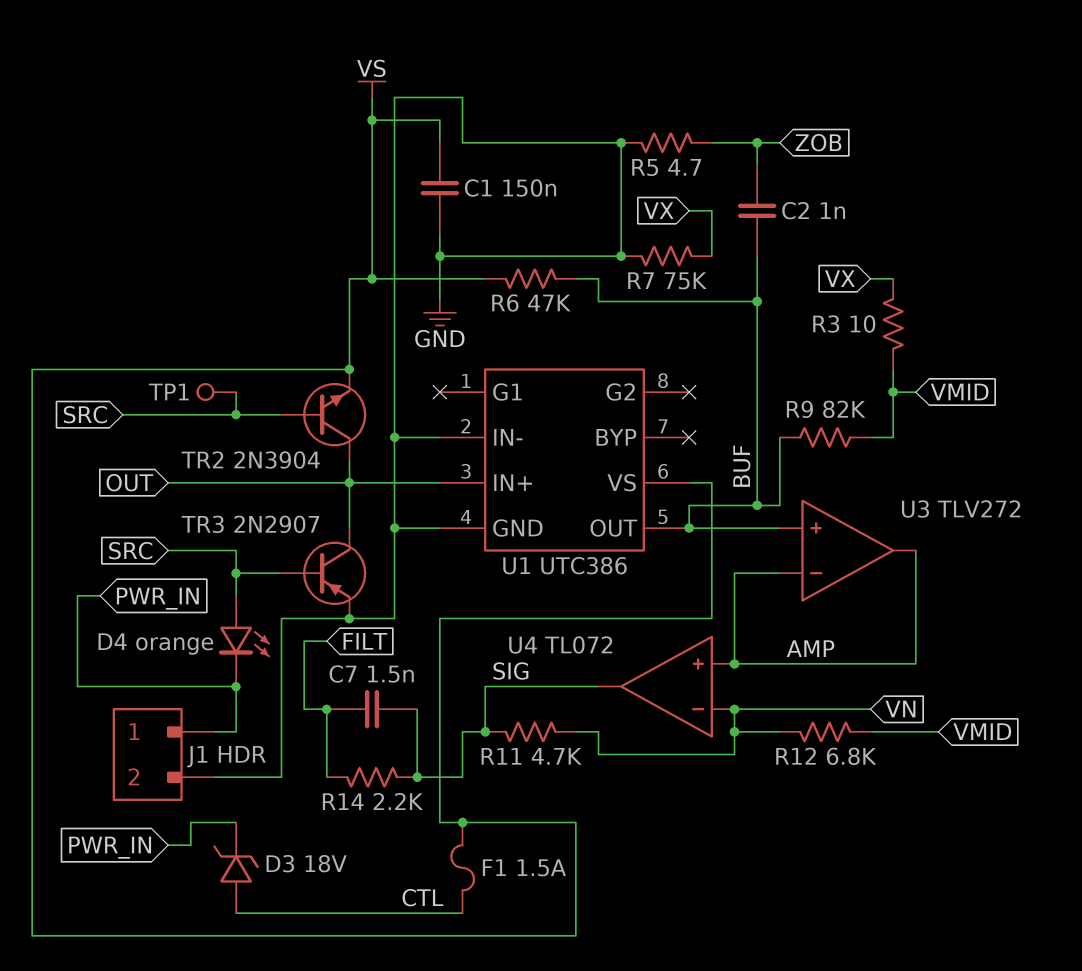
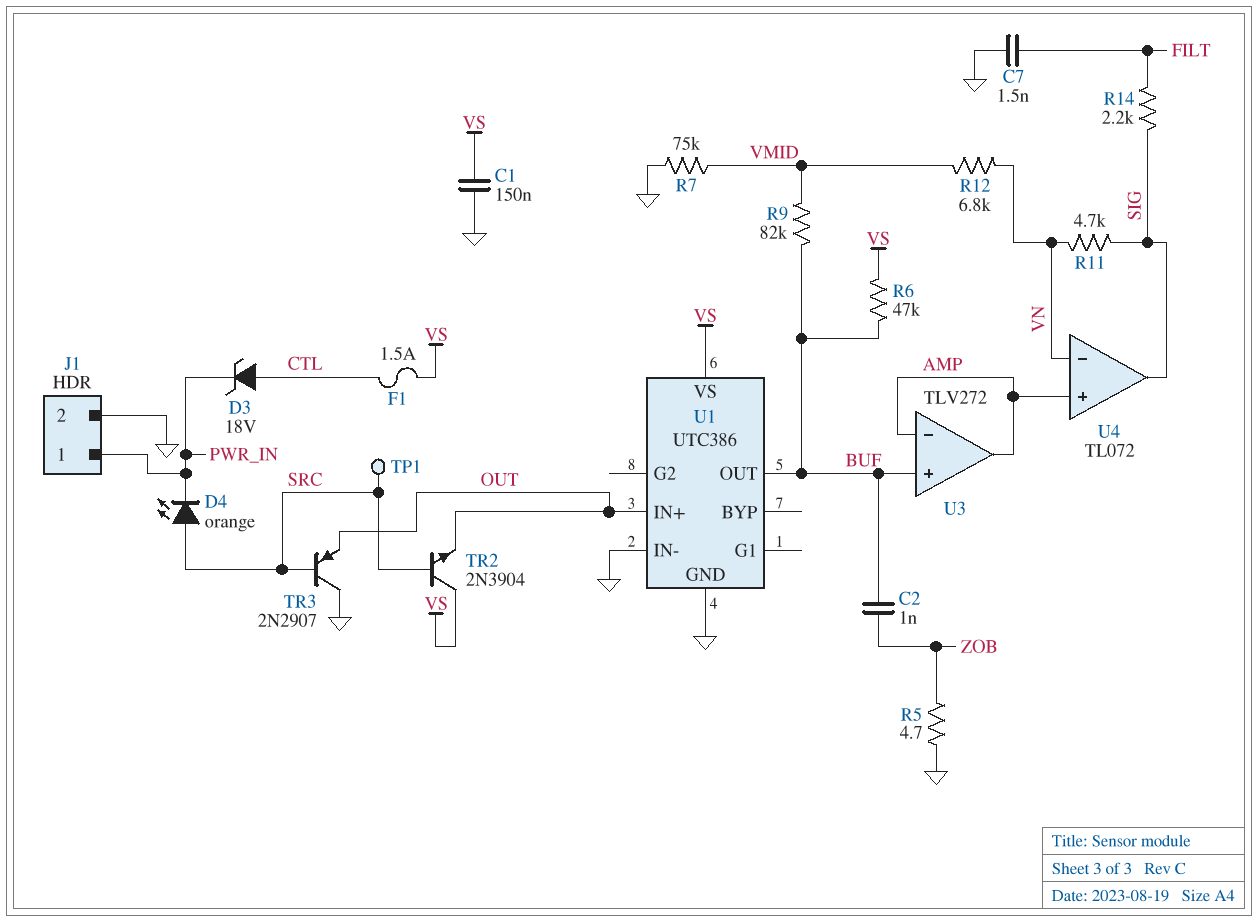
C7: 1.5nF (FILT, SIG) -> 1.5nF (FILT, GND)
R3: 10 (VMID, VX) -> none
R7: 75k (GND, VX) -> 75k (GND, VMID)
TR2: NPN 2N3904 (B SRC, C OUT, E VS) -> NPN 2N3904 (B SRC, C VS, E OUT)
TR3: PNP 2N2907 (B SRC, C OUT, E GND) -> PNP 2N2907 (B SRC, C GND, E OUT)

